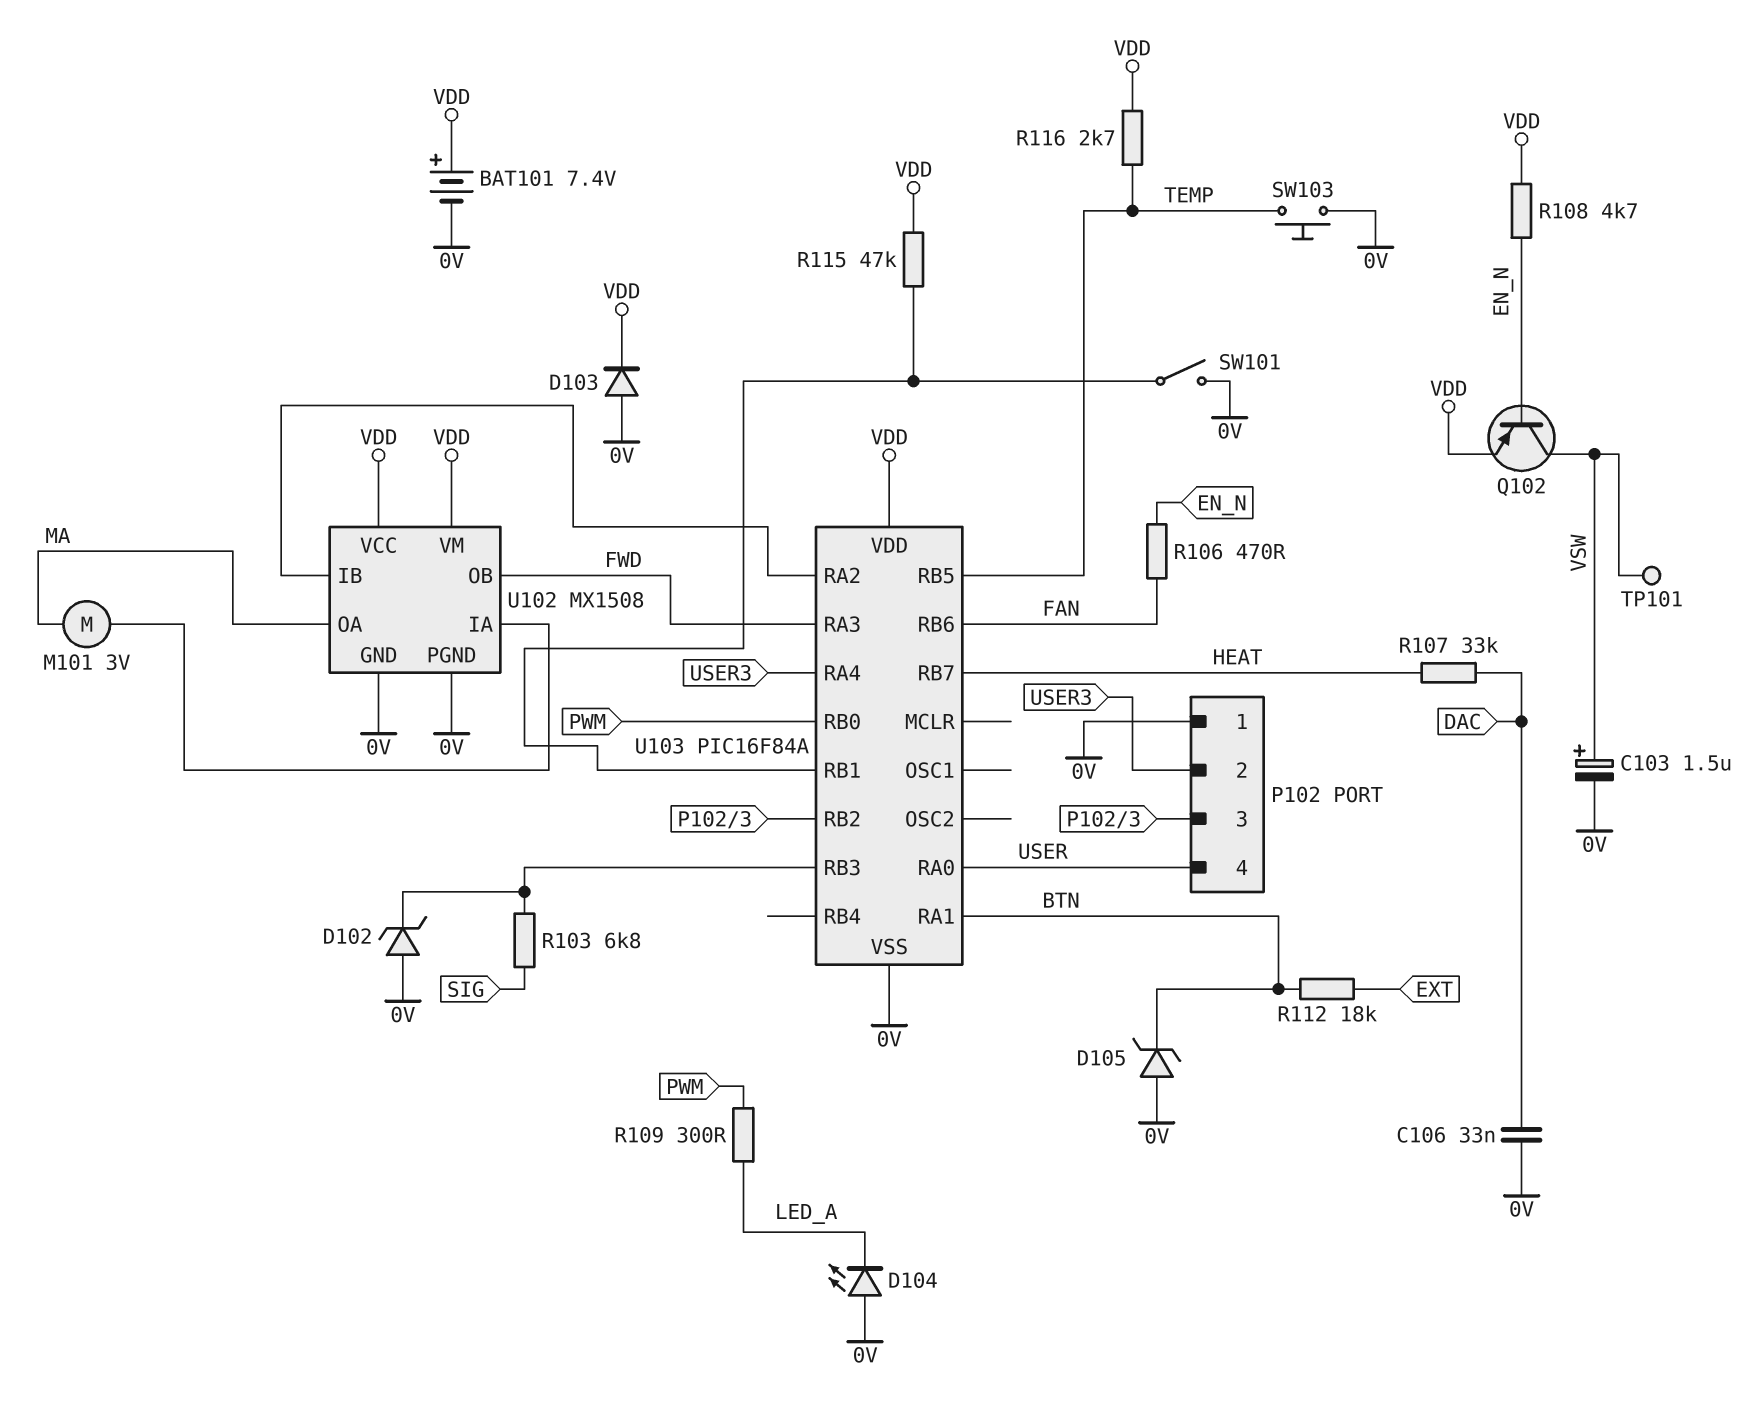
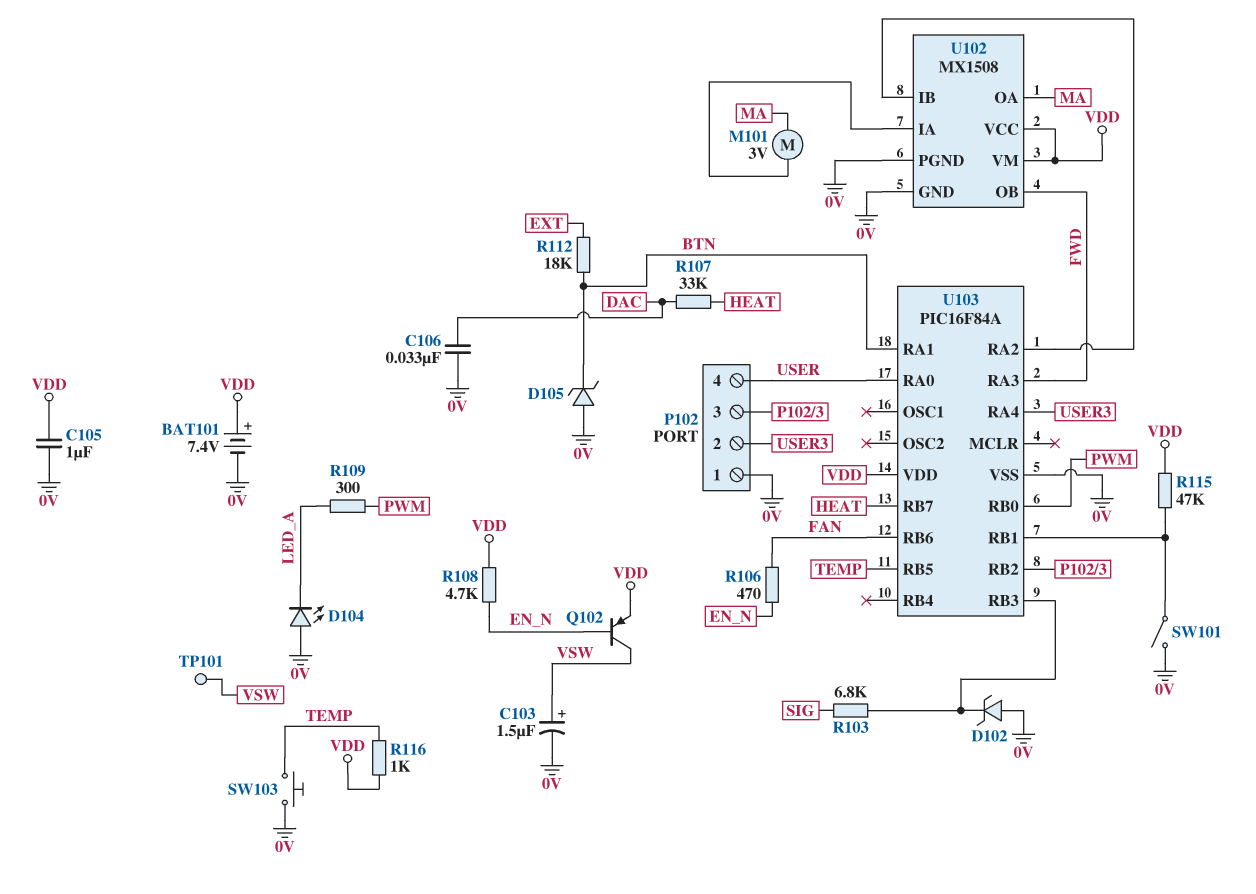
C105: none -> 1uF (0V, VDD)
D103: diode (A 0V, K VDD) -> none
R116: 2.7k (TEMP, VDD) -> 1k (TEMP, VDD)

